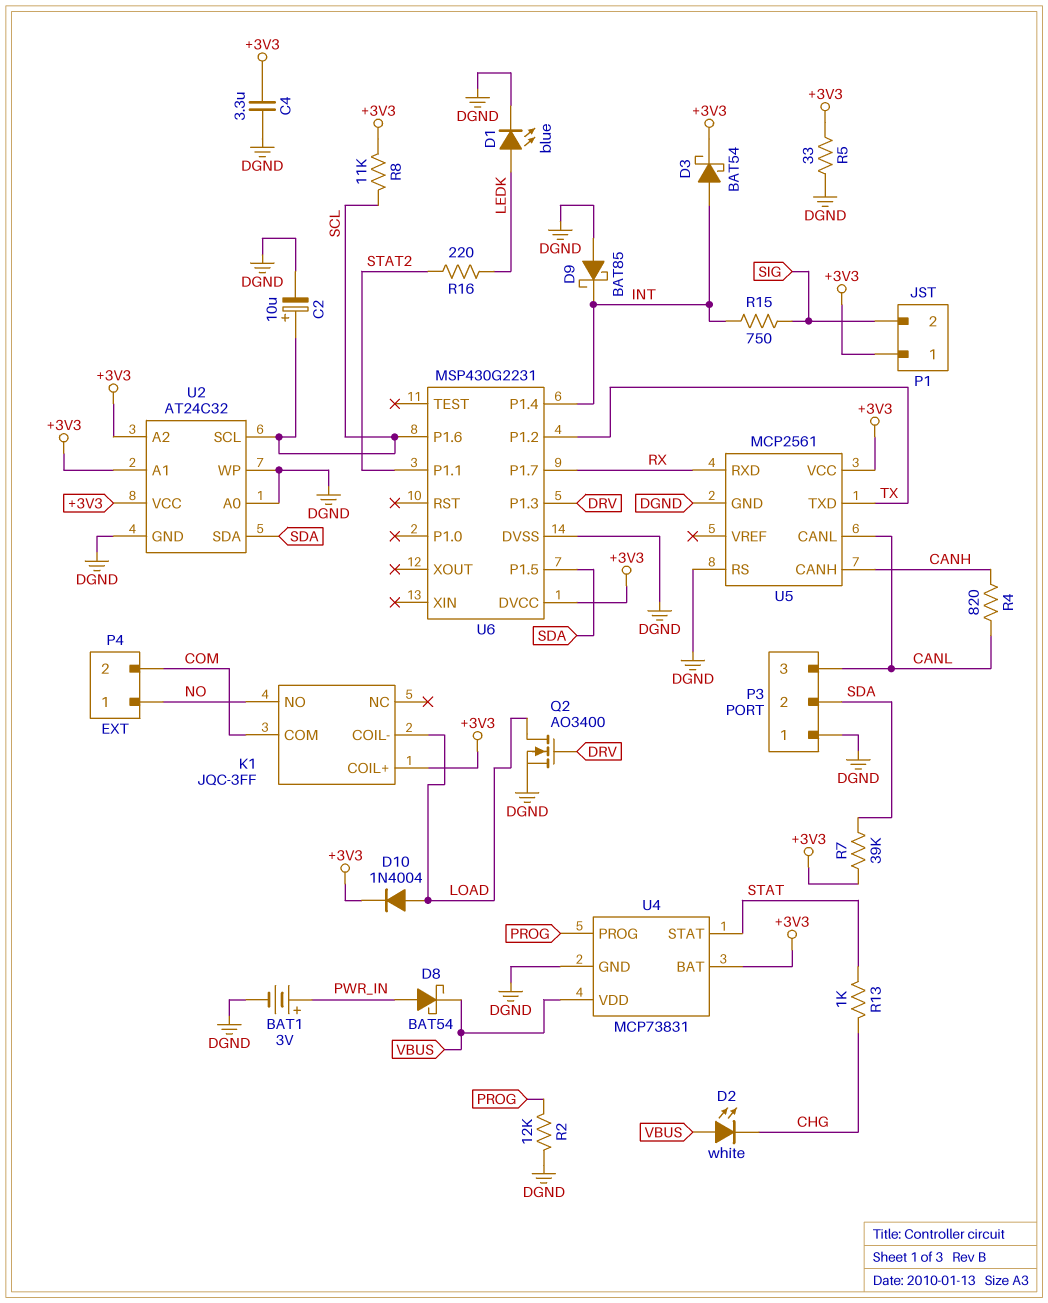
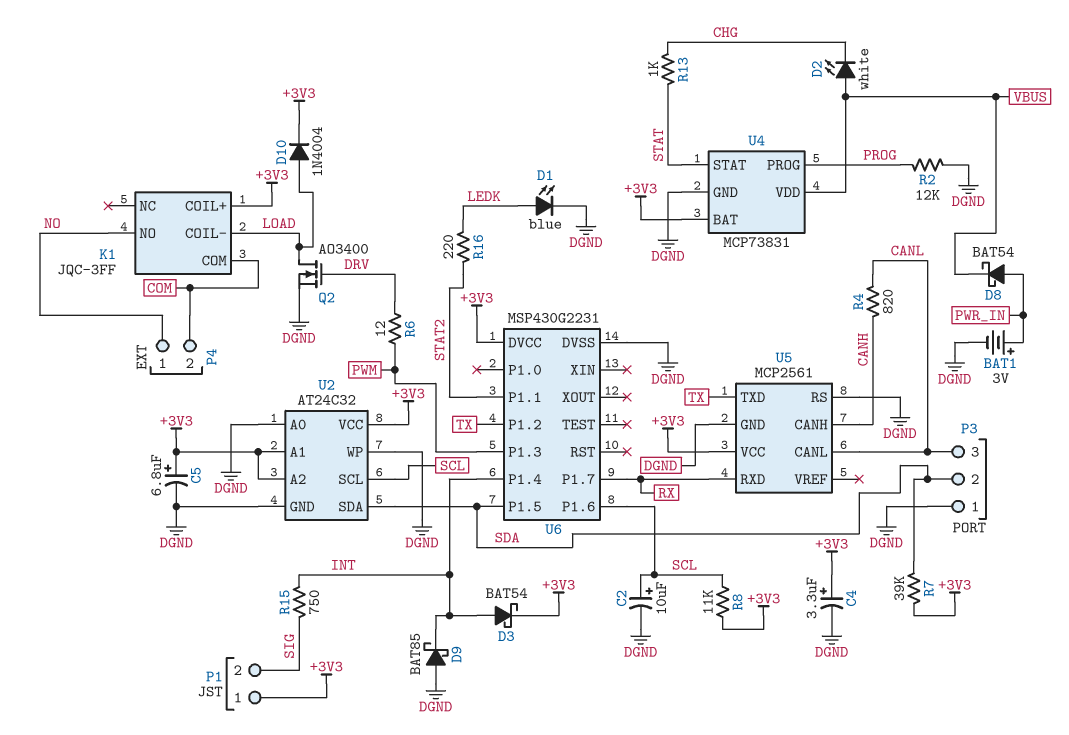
C4: 3.3uF (+3V3, DGND) -> 3.3uF (plus +3V3, minus DGND)
C5: none -> 6.8uF (plus +3V3, minus DGND)
R5: 33 (+3V3, DGND) -> none
R6: none -> 12 (DRV, PWM)
U6 pin P1.3: DRV -> PWM

